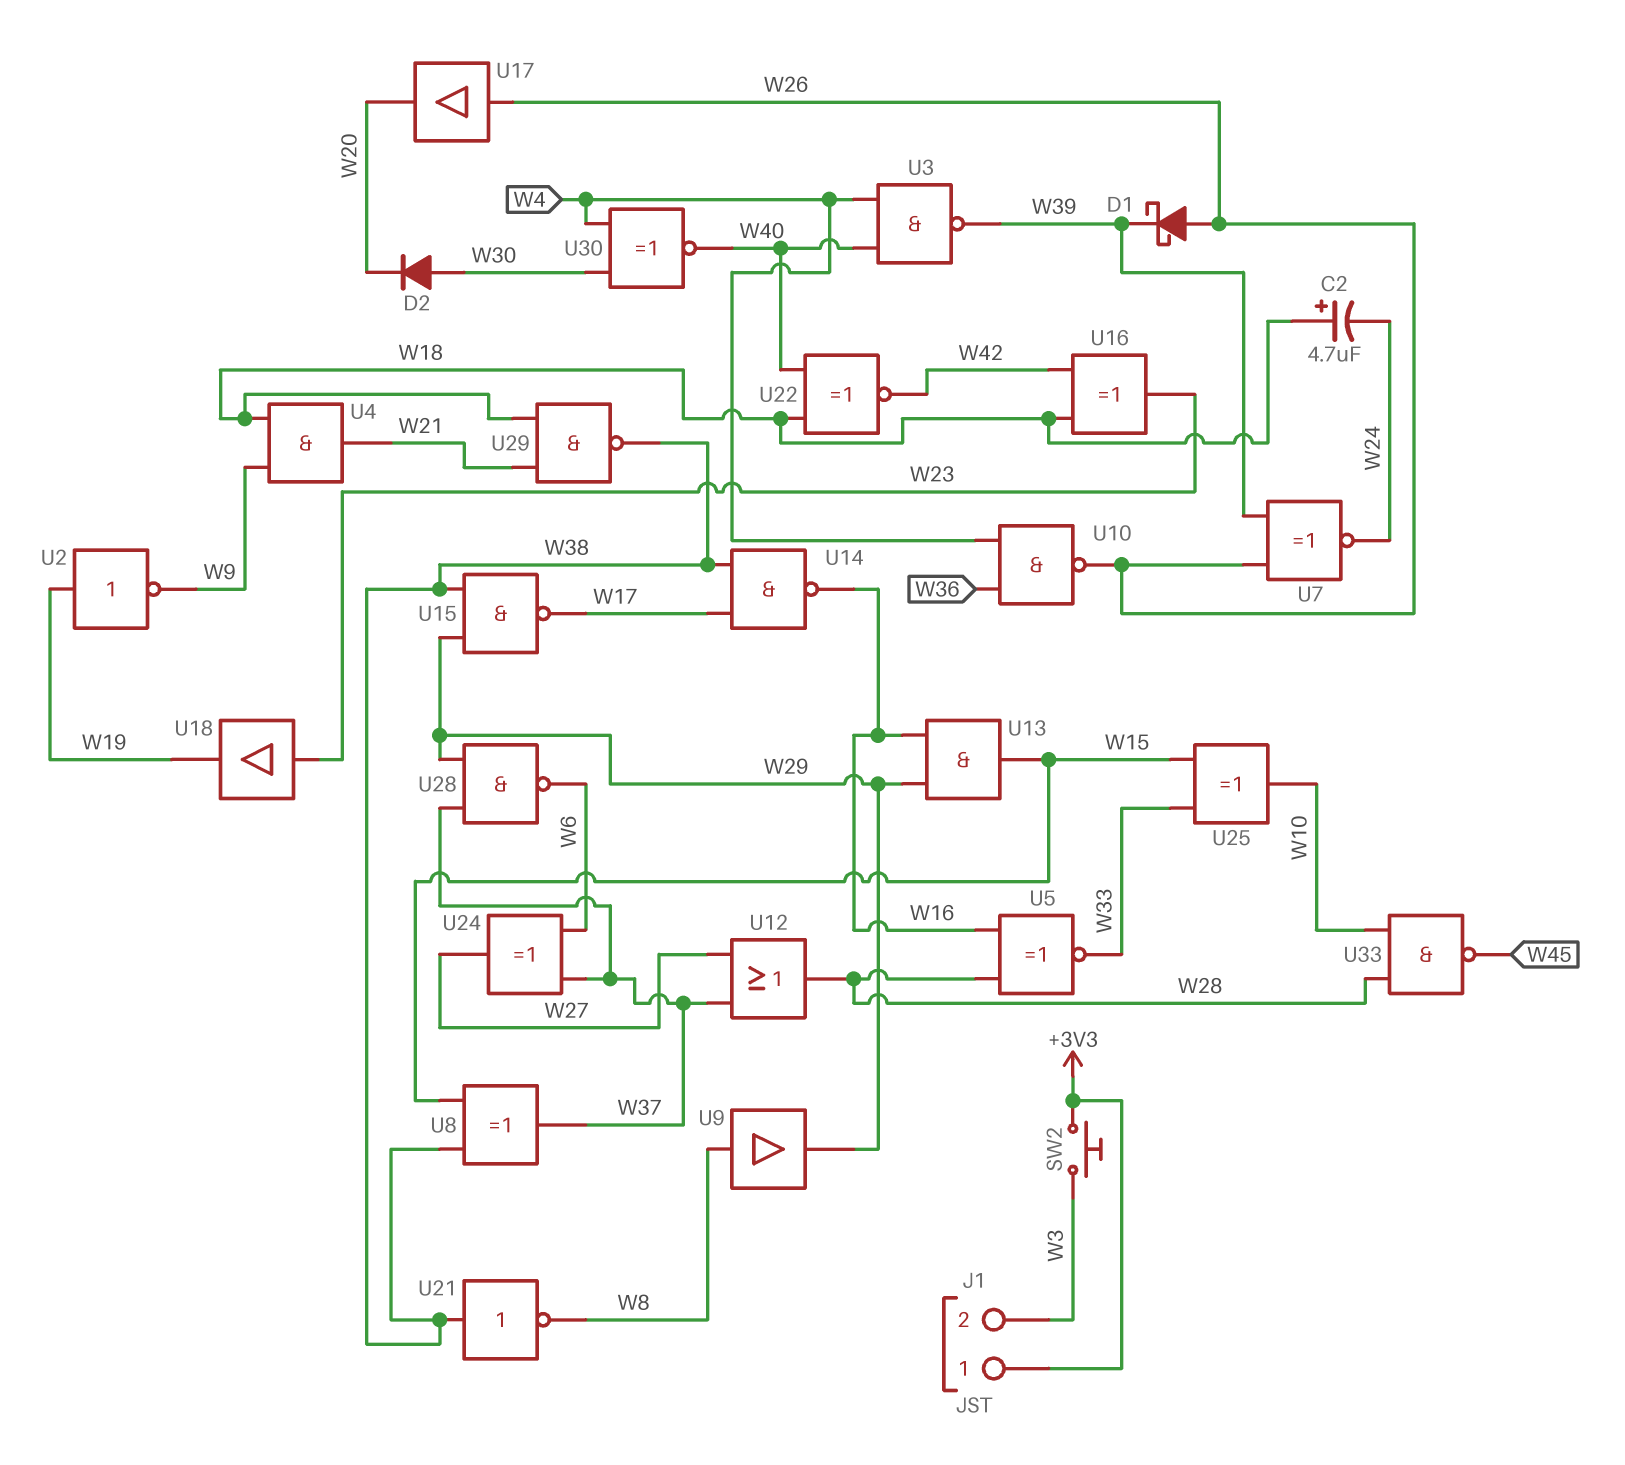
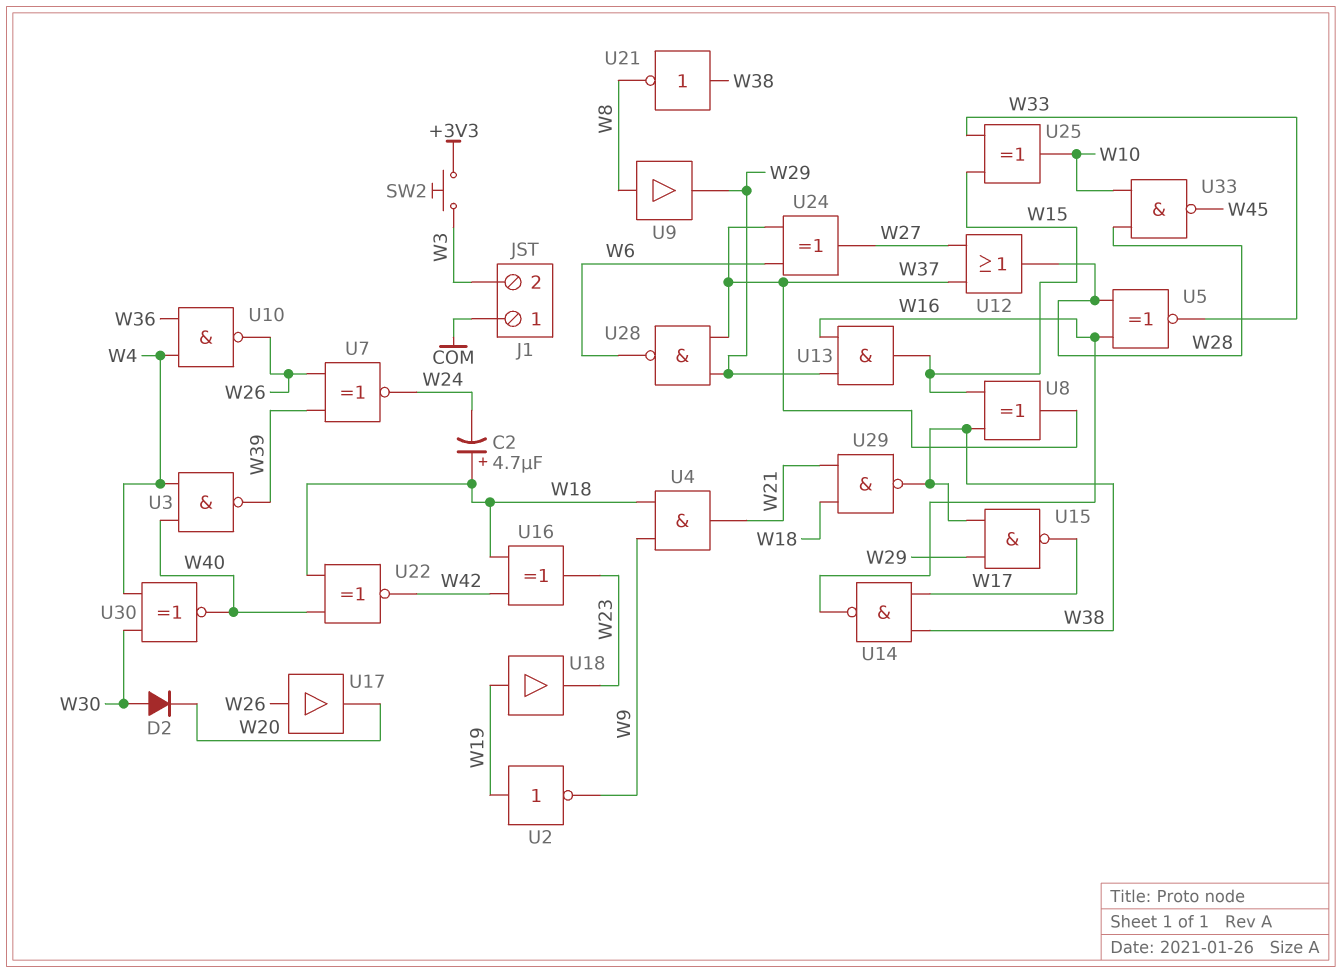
D1: schottky (A W26, K W39) -> none
J1 pin 1: +3V3 -> COM
U18: buffer (in W23, out W19) -> buffer (in W19, out W23)

